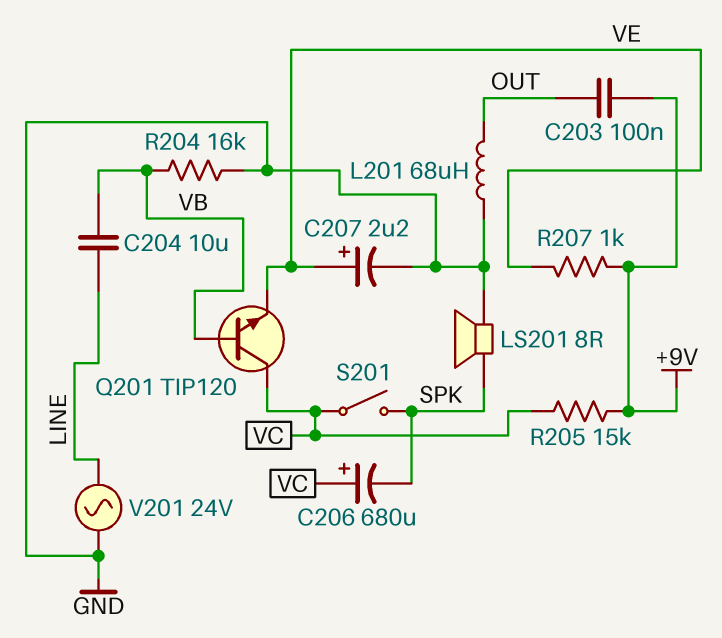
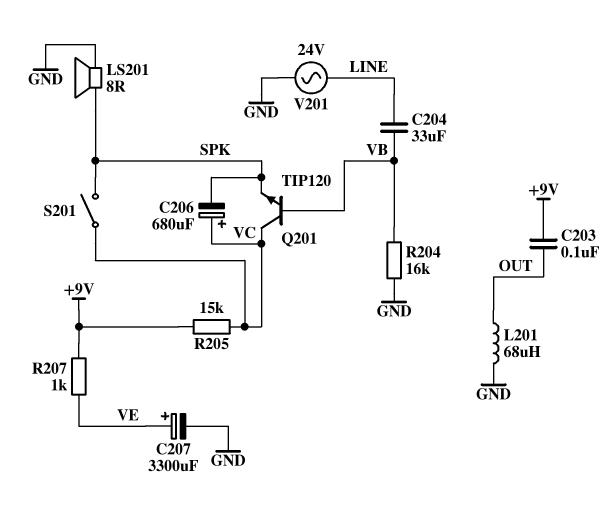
C204: 10uF (LINE, VB) -> 33uF (LINE, VB)
C207: 2.2uF (plus VE, minus GND) -> 3300uF (plus VE, minus GND)
Q201: NPN TIP120 (B VB, C VC, E VE) -> NPN TIP120 (B VB, C VC, E SPK)

